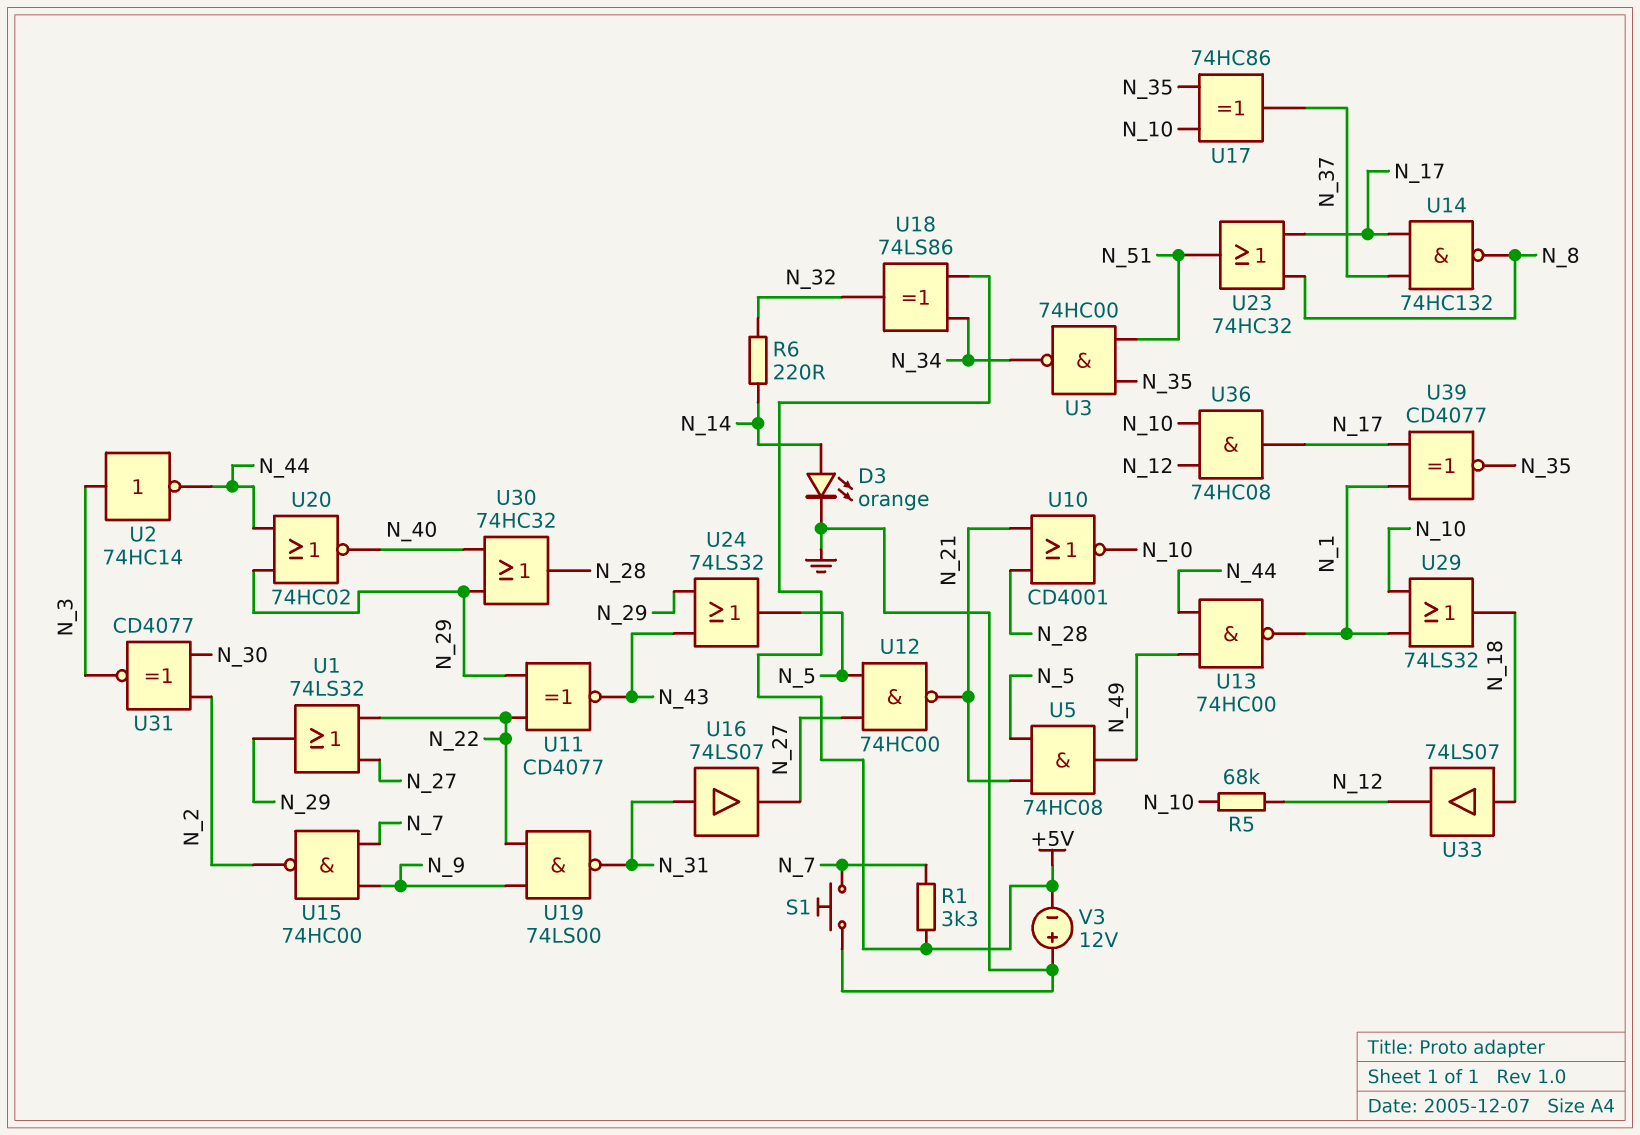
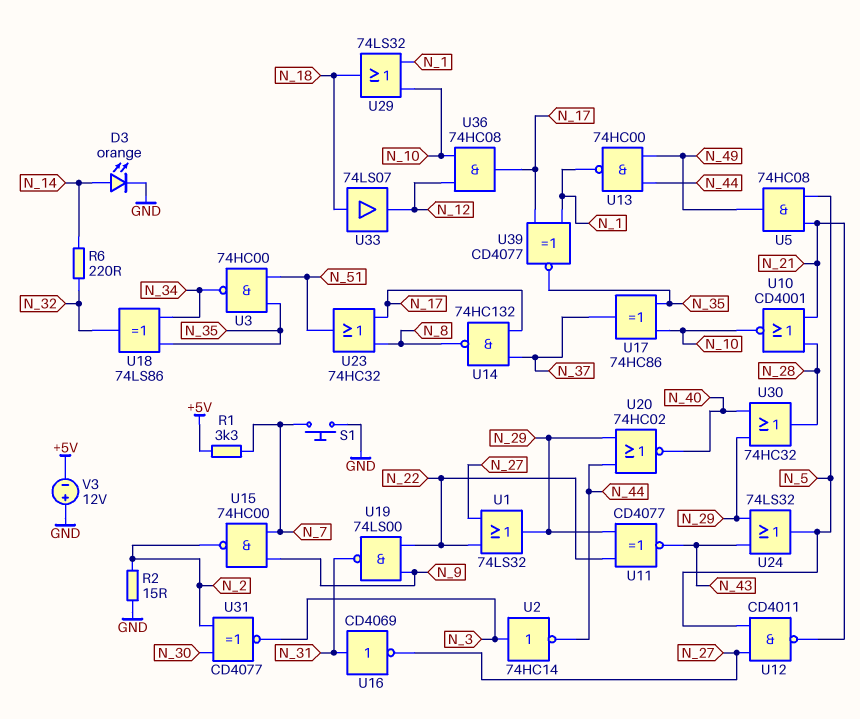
R2: none -> 15 (GND, N_2)
R5: 68k (N_10, N_12) -> none
U12: NAND 74HC00 (in N_5, in N_27, out N_21) -> NAND CD4011 (in N_5, in N_27, out N_21)
U16: buffer 74LS07 (in N_31, out N_27) -> NOT CD4069 (in N_31, out N_27)
U18: XOR 74LS86 (in +5V, in N_34, out N_32) -> XOR 74LS86 (in N_34, in N_35, out N_32)

